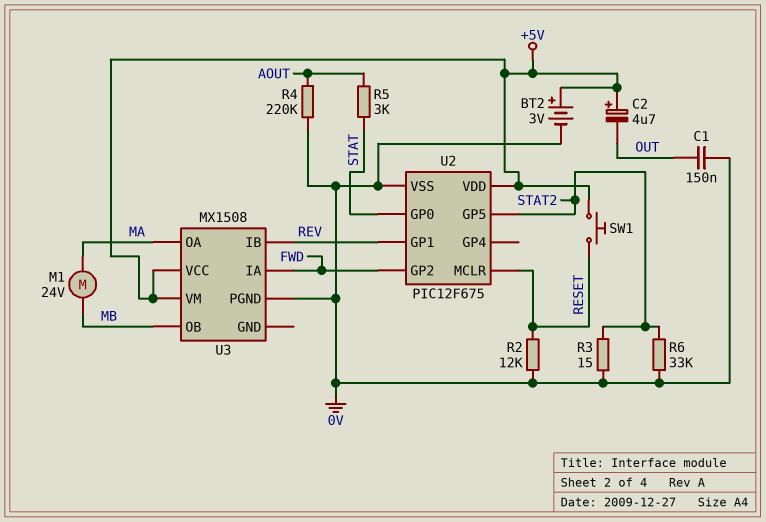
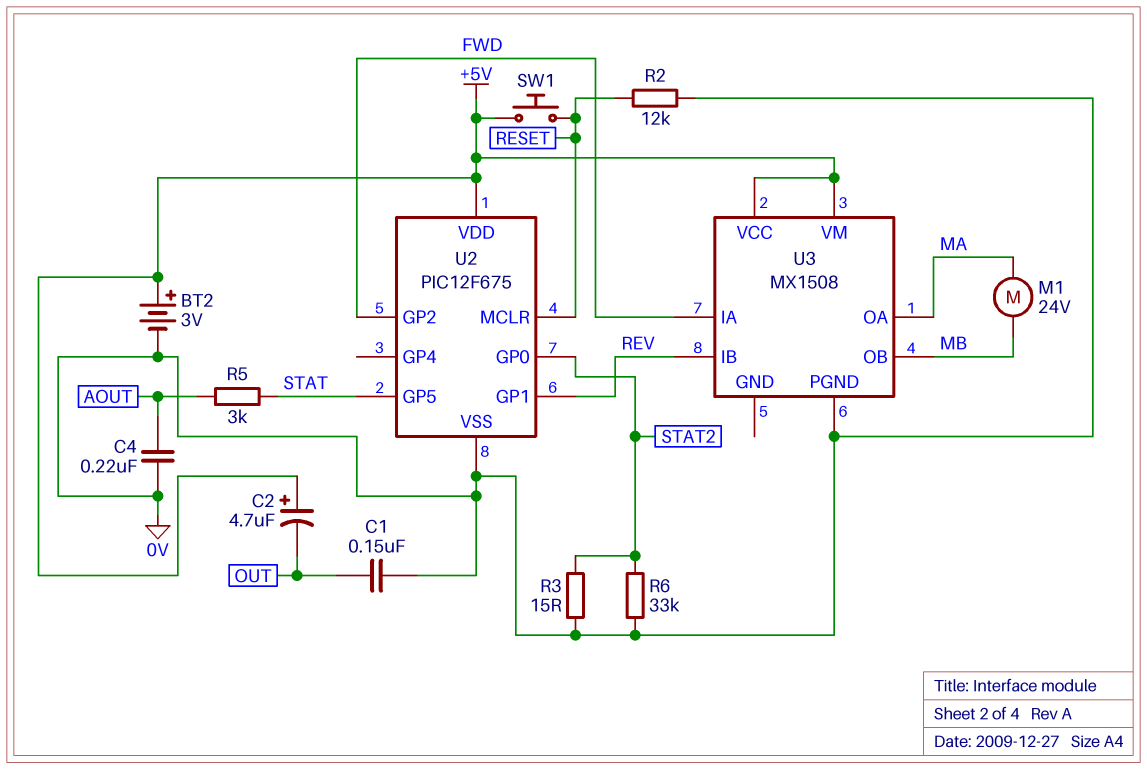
C4: none -> 220nF (0V, AOUT)
R4: 220k (0V, AOUT) -> none
U2 pin GP0: STAT -> STAT2
U2 pin GP5: STAT2 -> STAT

